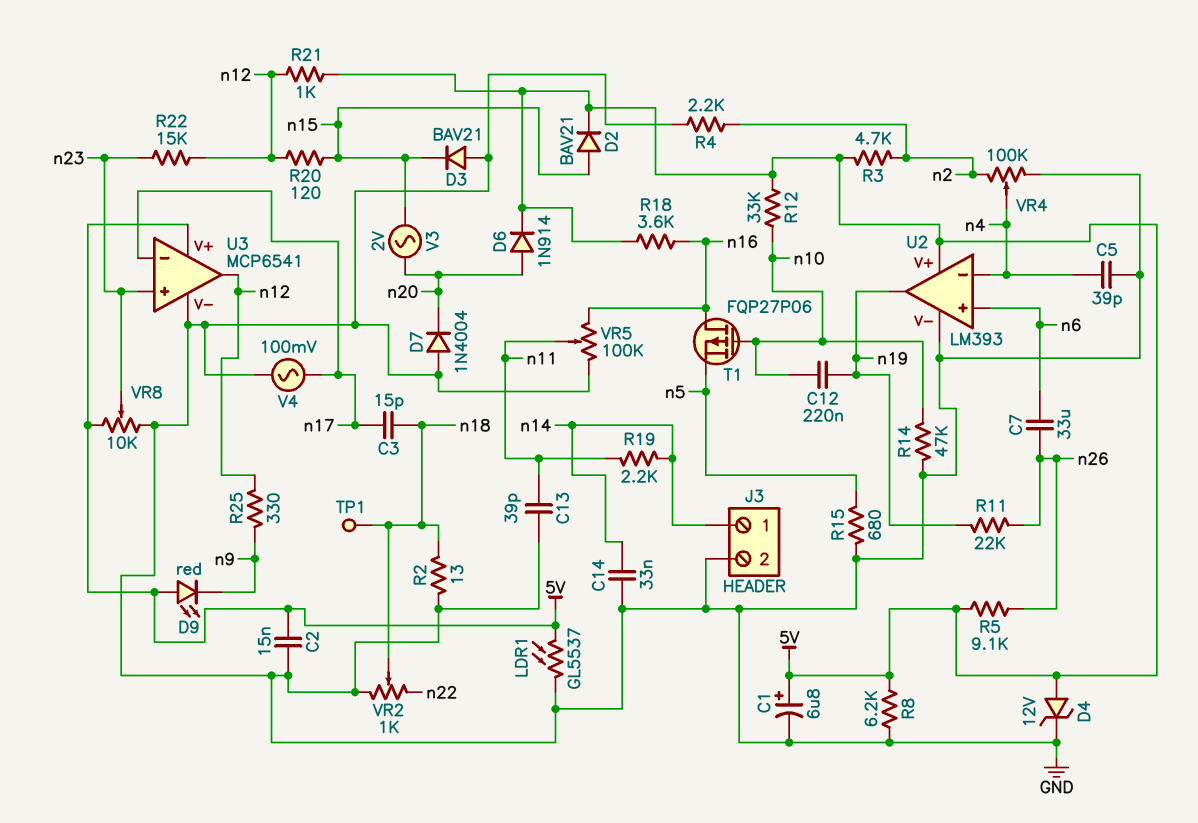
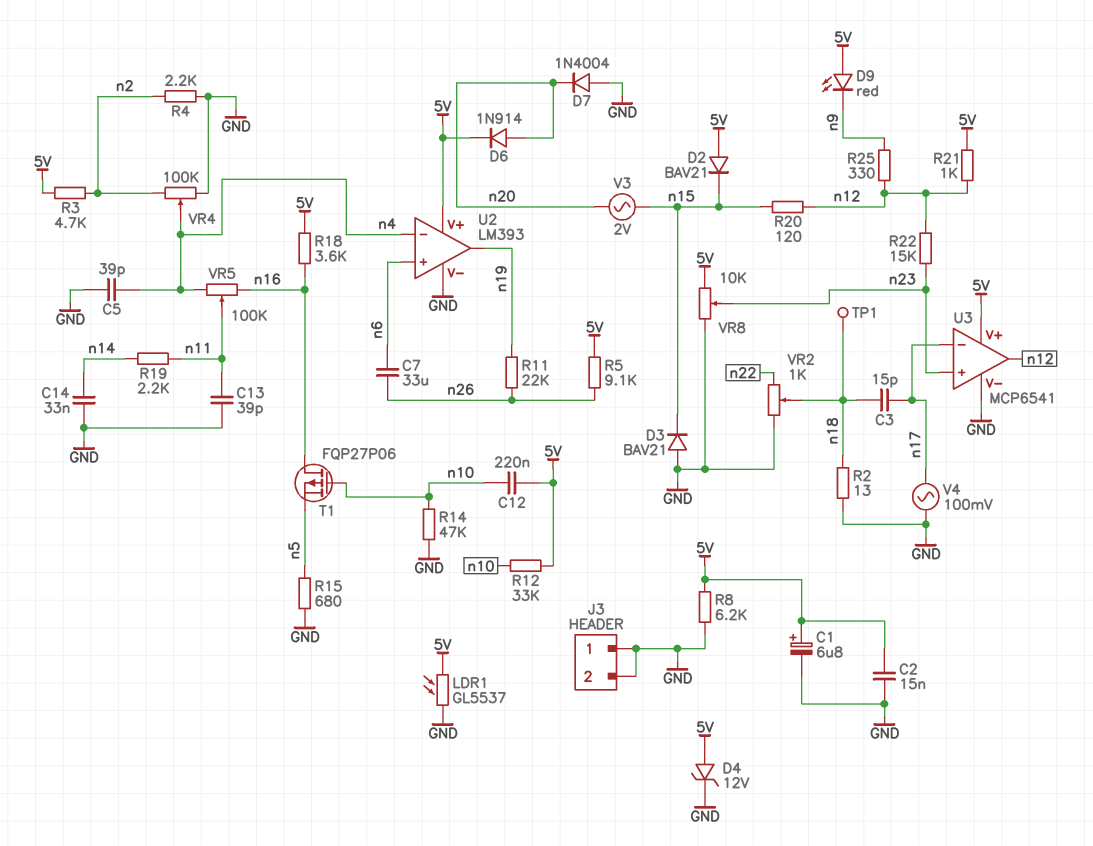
C12: 220nF (n10, n19) -> 220nF (5V, n10)
D2: diode BAV21 (A n15, K 5V) -> diode BAV21 (A 5V, K n15)
J3 pin 1: n14 -> GND
VR5: 100k (GND, n16, wiper n11) -> 100k (n4, n16, wiper n11)

